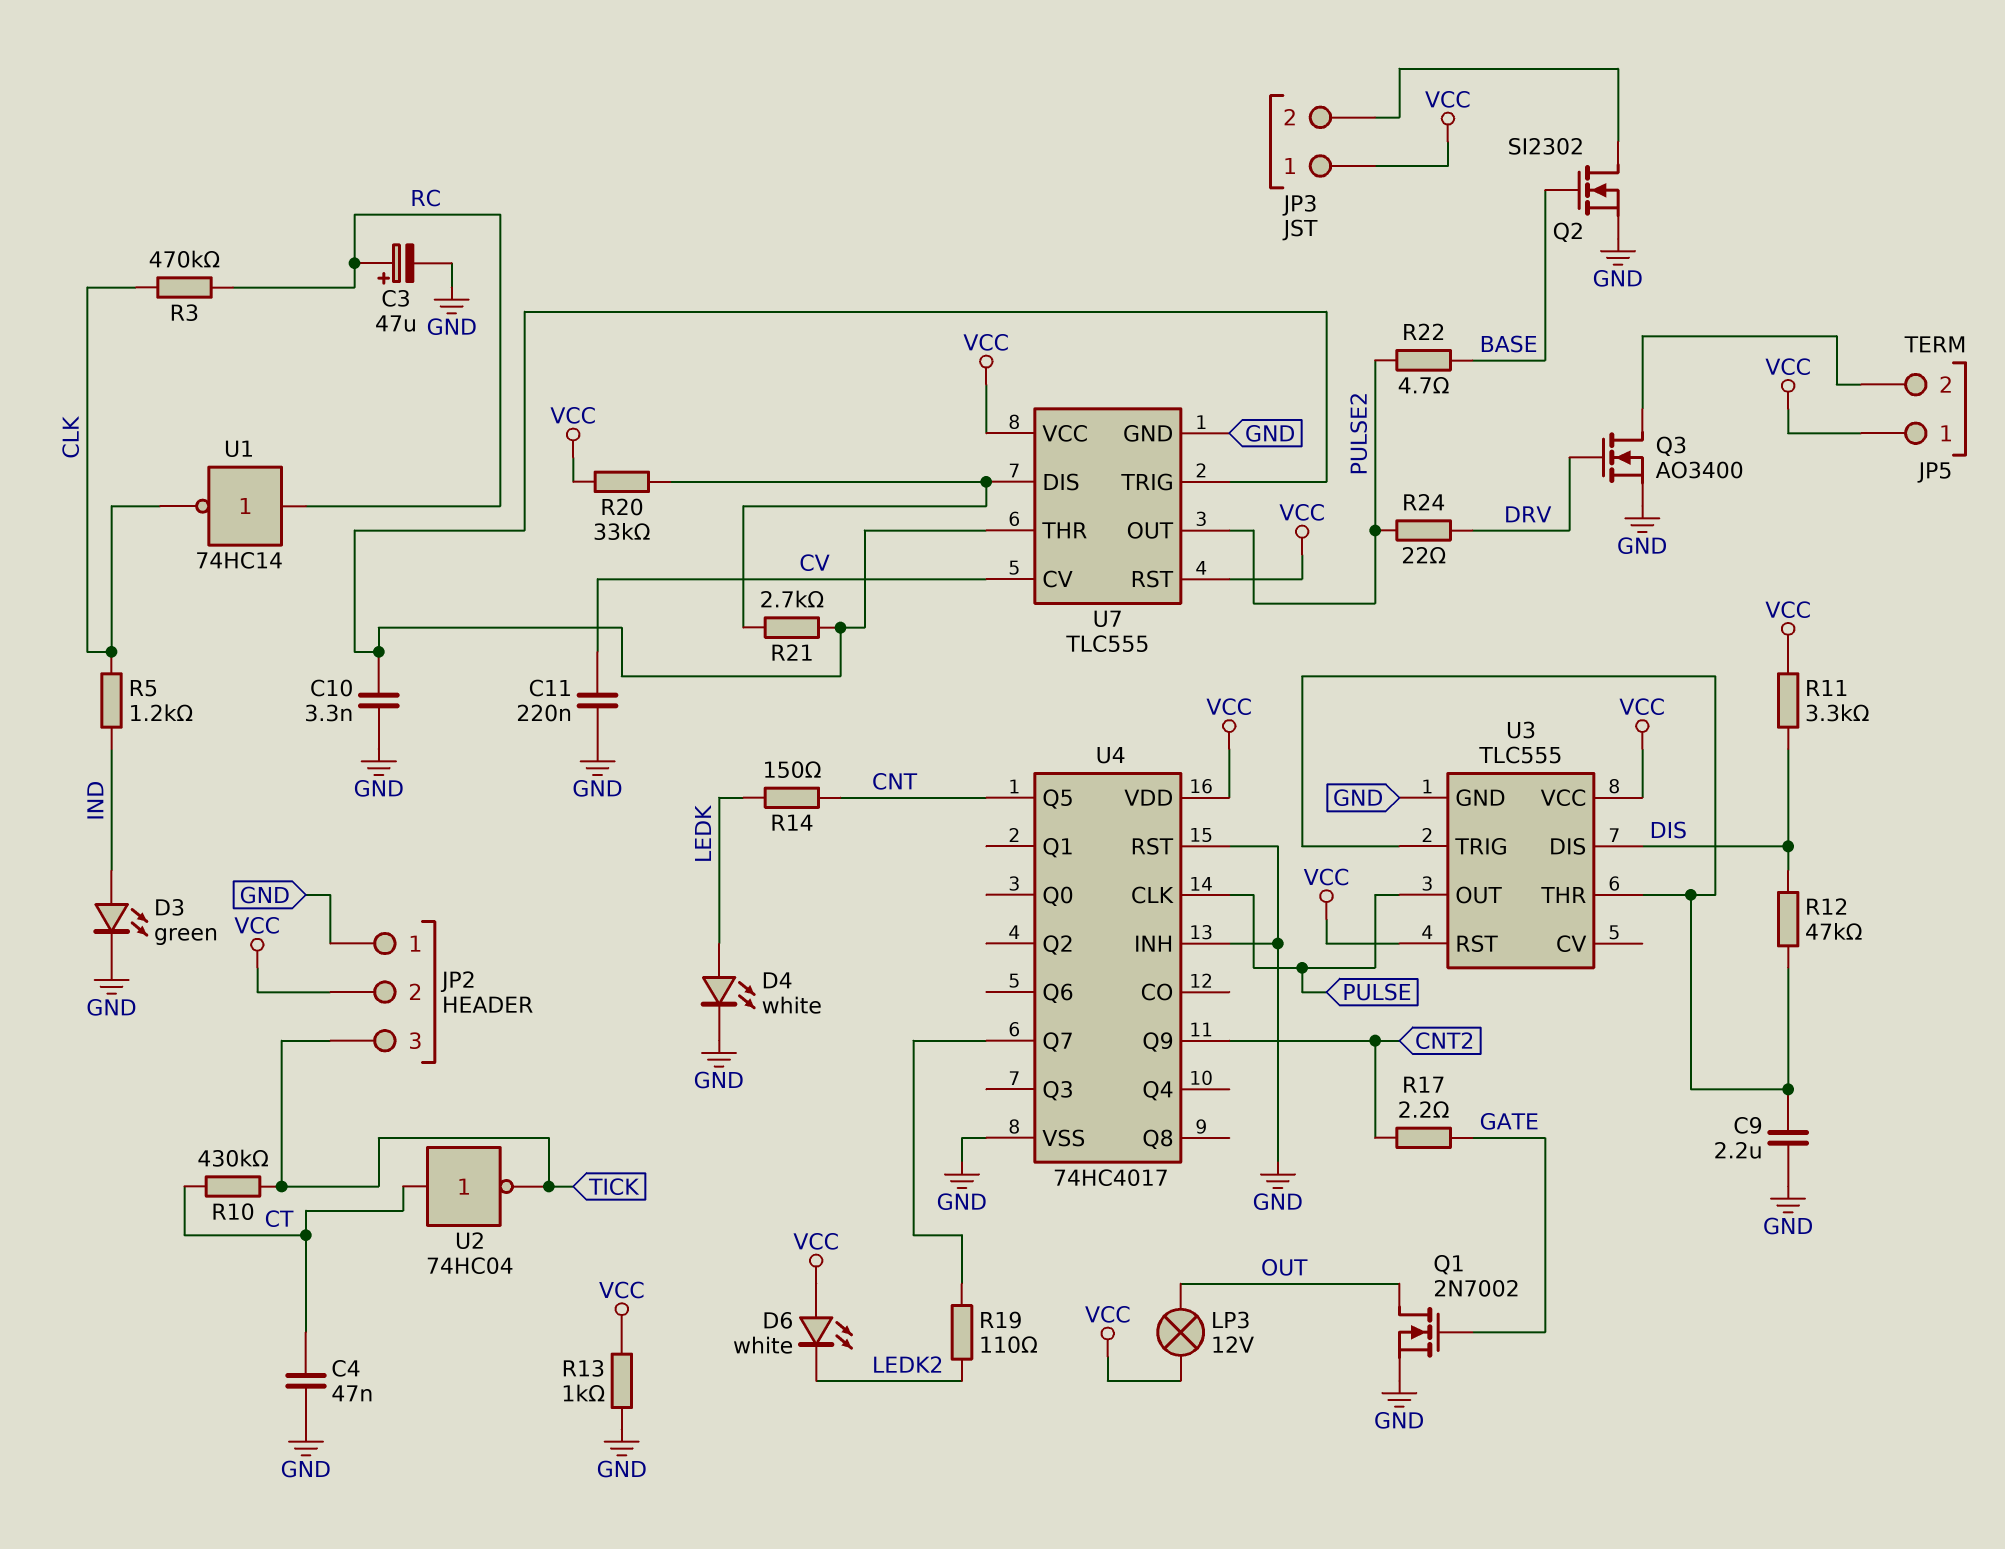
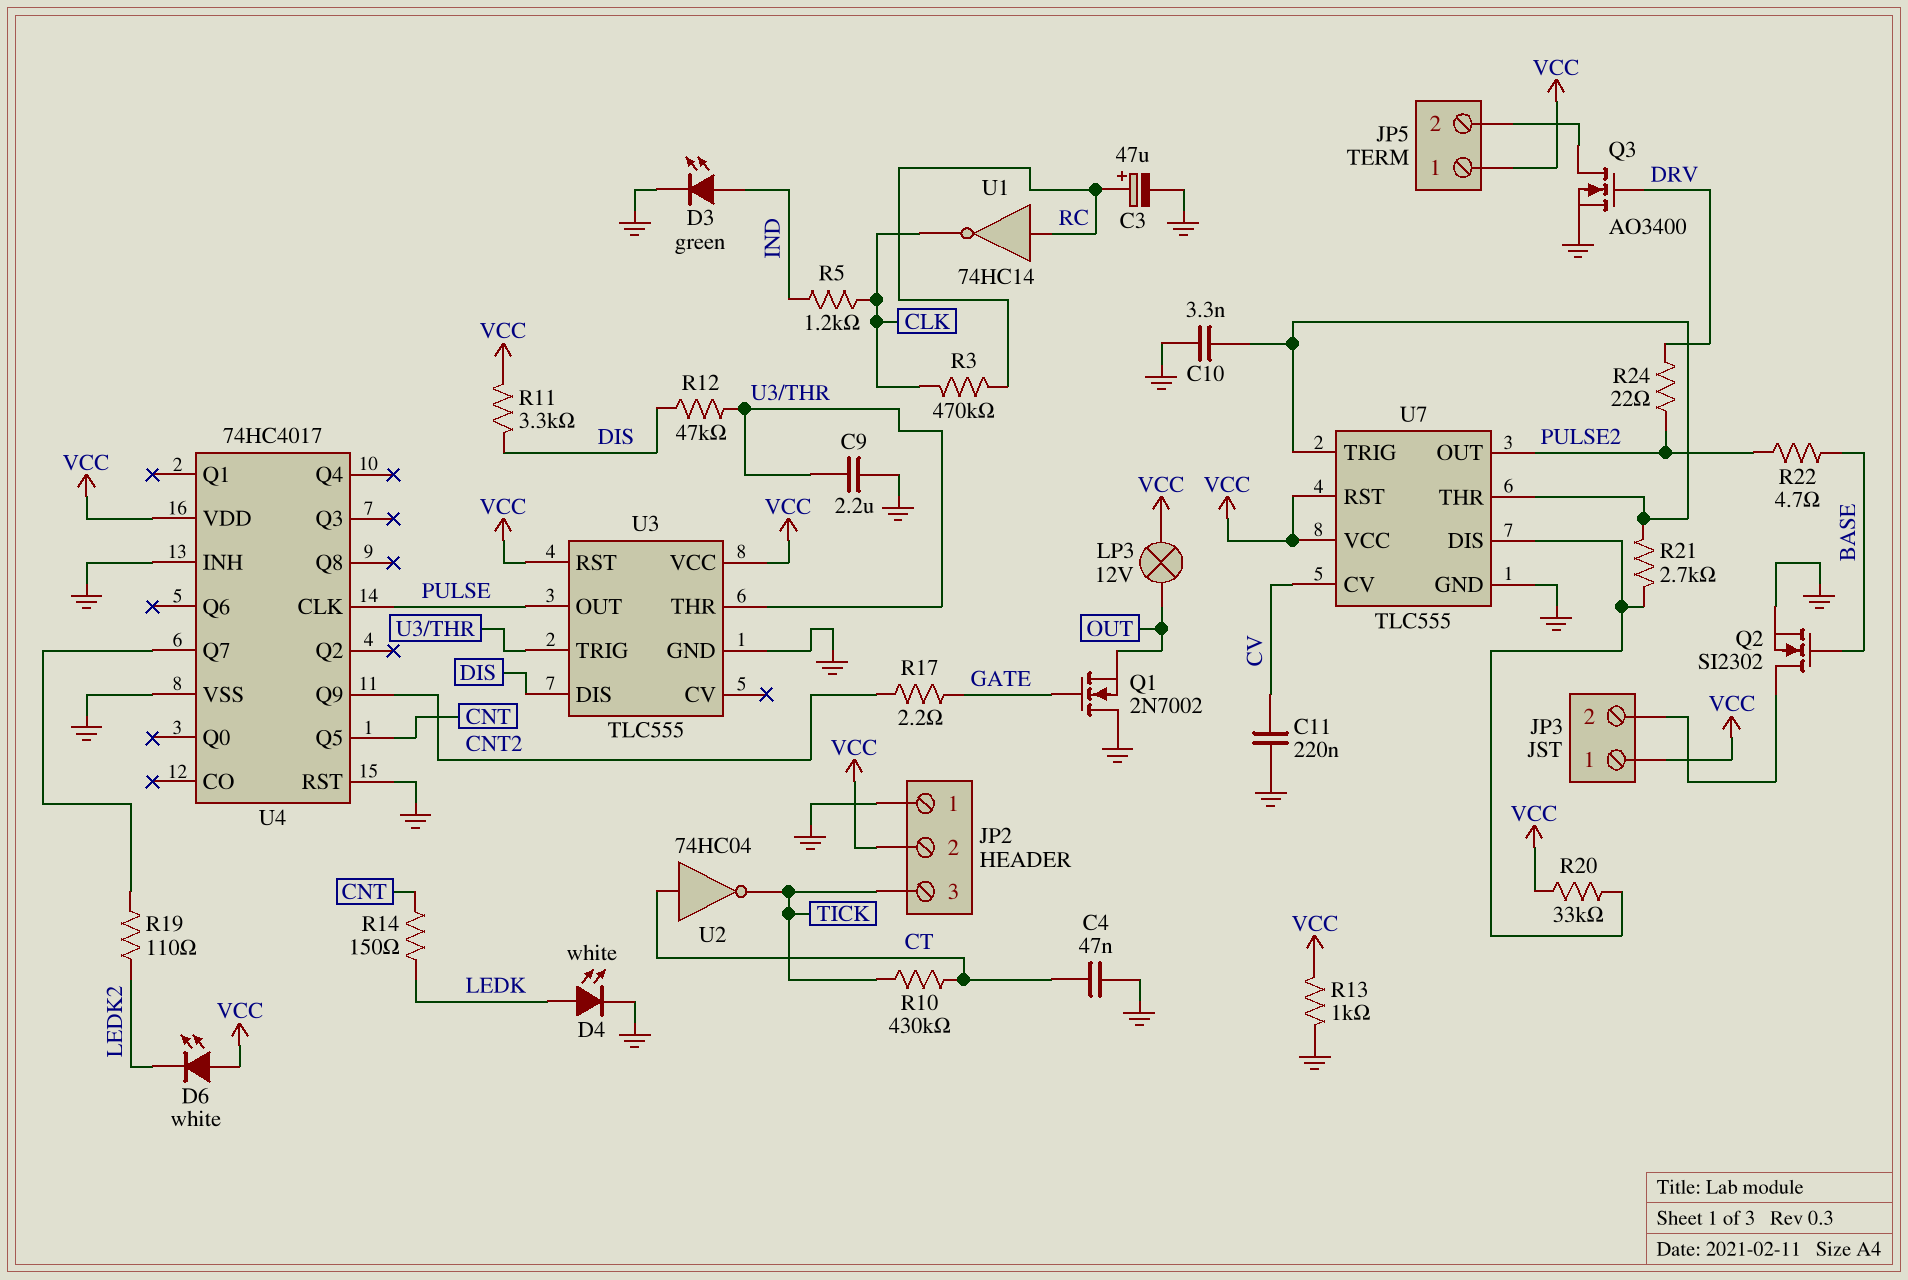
Q1: NMOS 2N7002 (G GATE, D OUT, S GND) -> NMOS 2N7002 (G GATE, D GND, S OUT)

